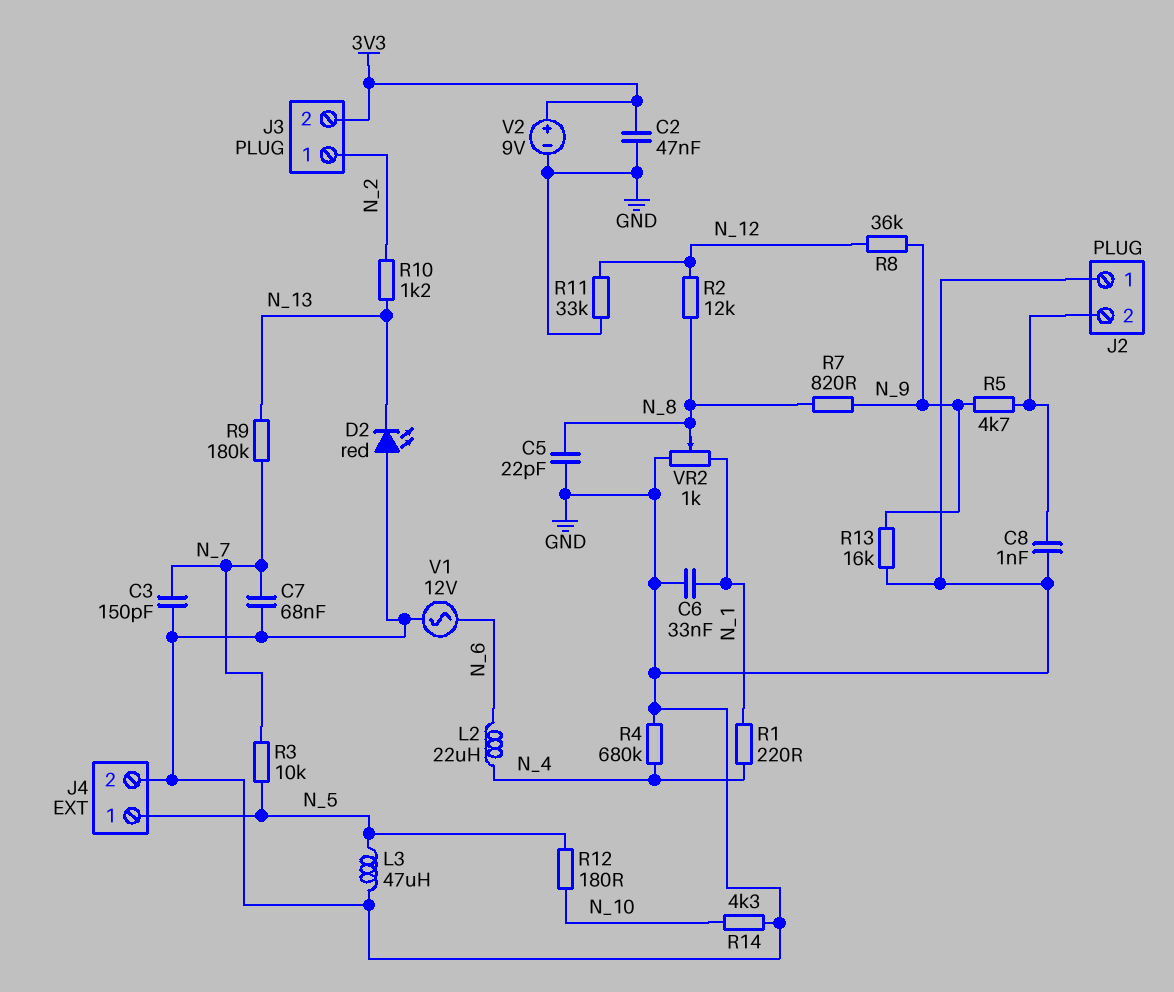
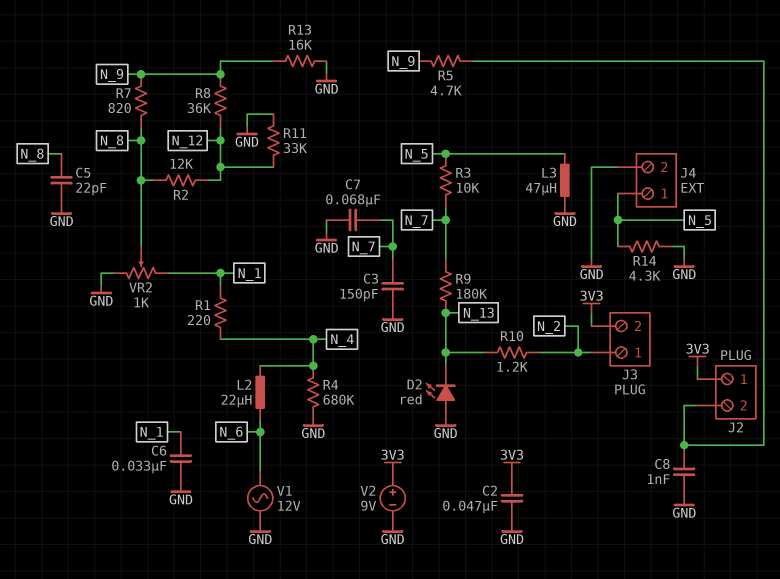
J2 pin 1: GND -> 3V3
R12: 180 (N_5, N_10) -> none
R14: 4.3k (GND, N_10) -> 4.3k (GND, N_5)

